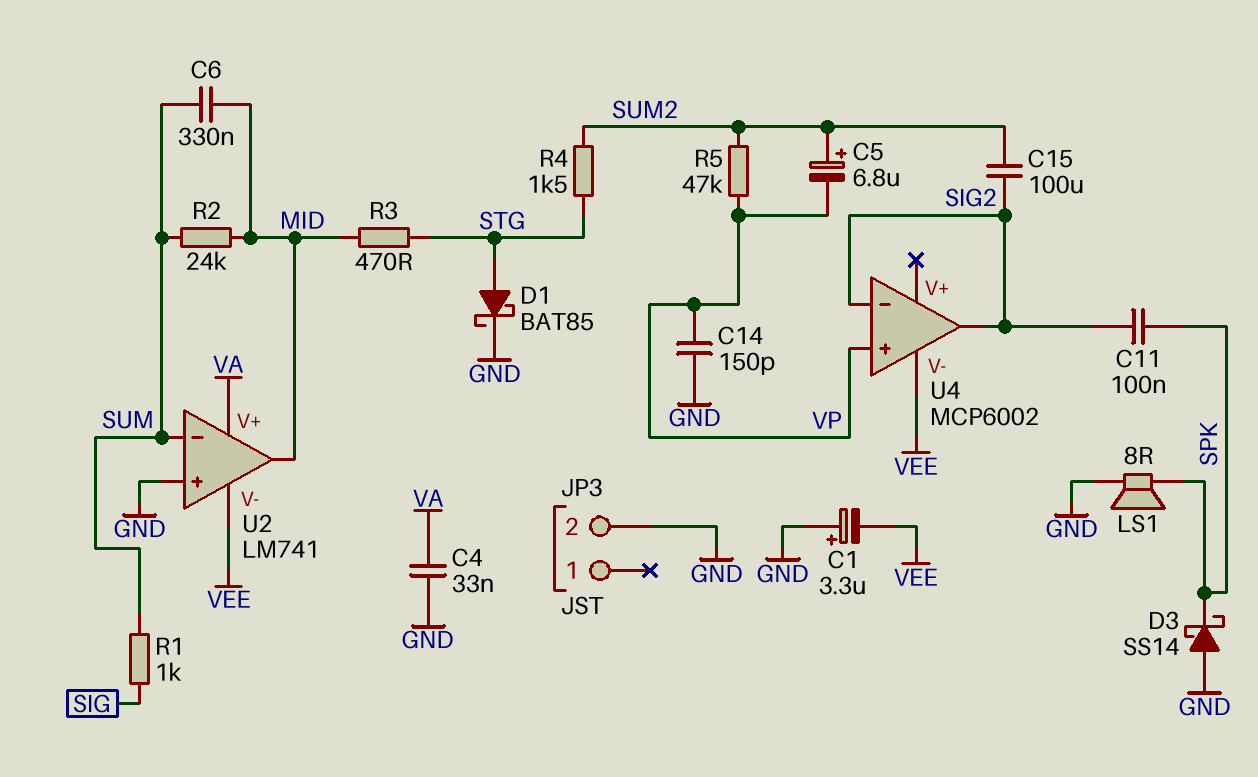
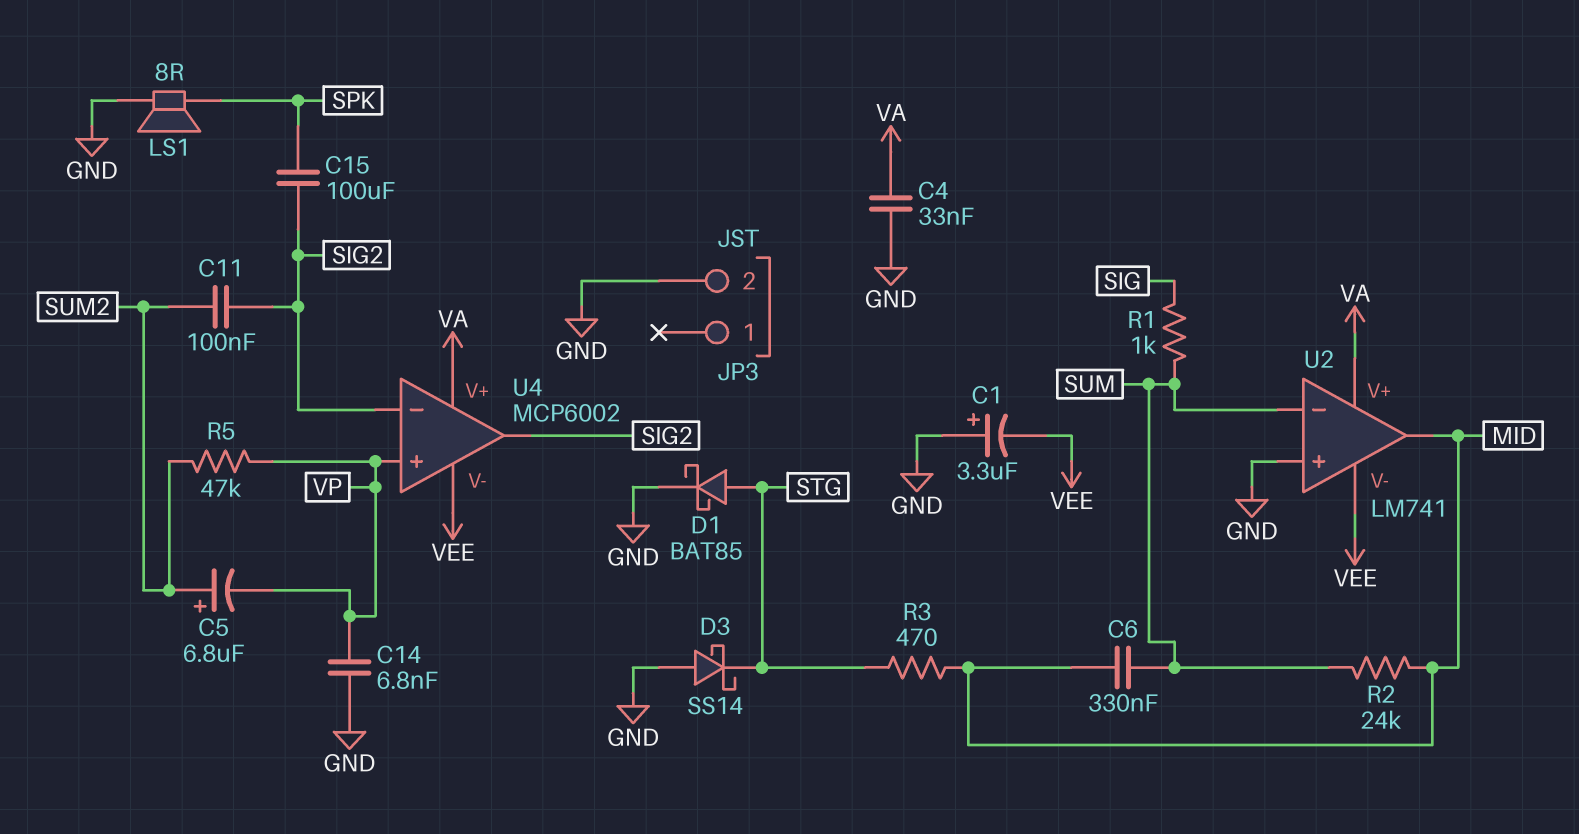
C11: 100nF (SIG2, SPK) -> 100nF (SIG2, SUM2)
C14: 150pF (GND, VP) -> 6.8nF (GND, VP)
C15: 100uF (SIG2, SUM2) -> 100uF (SIG2, SPK)
D3: schottky SS14 (A GND, K SPK) -> schottky SS14 (A GND, K STG)
R4: 1.5k (STG, SUM2) -> none
U4 pin V+: none -> VA

